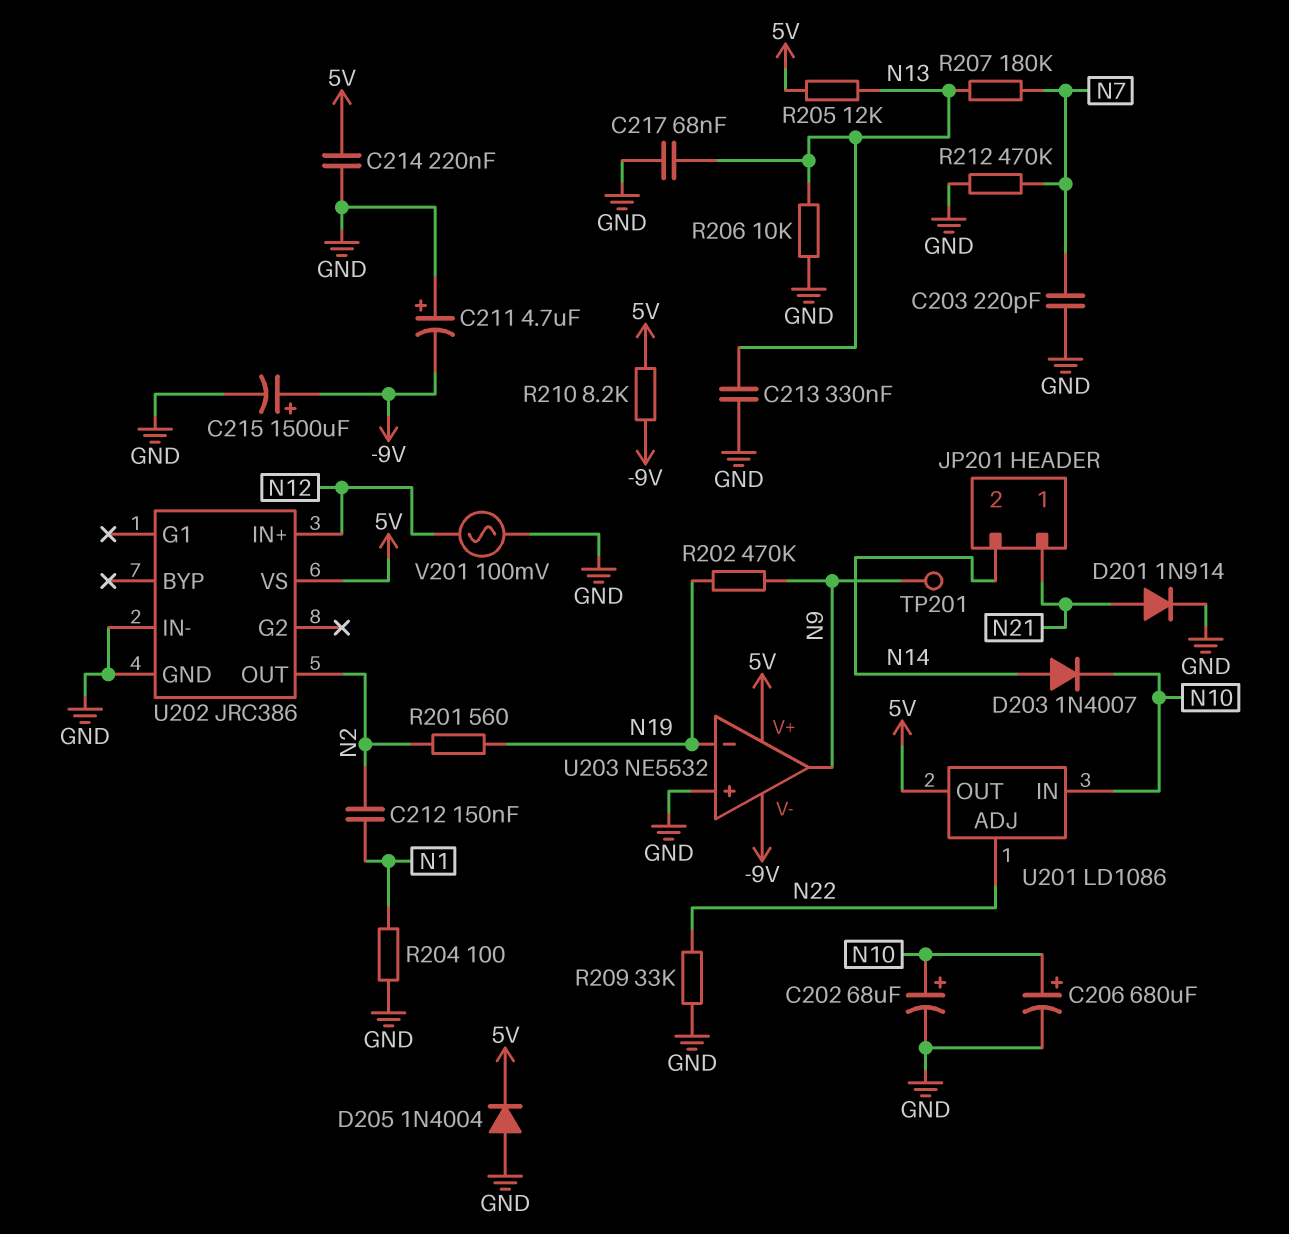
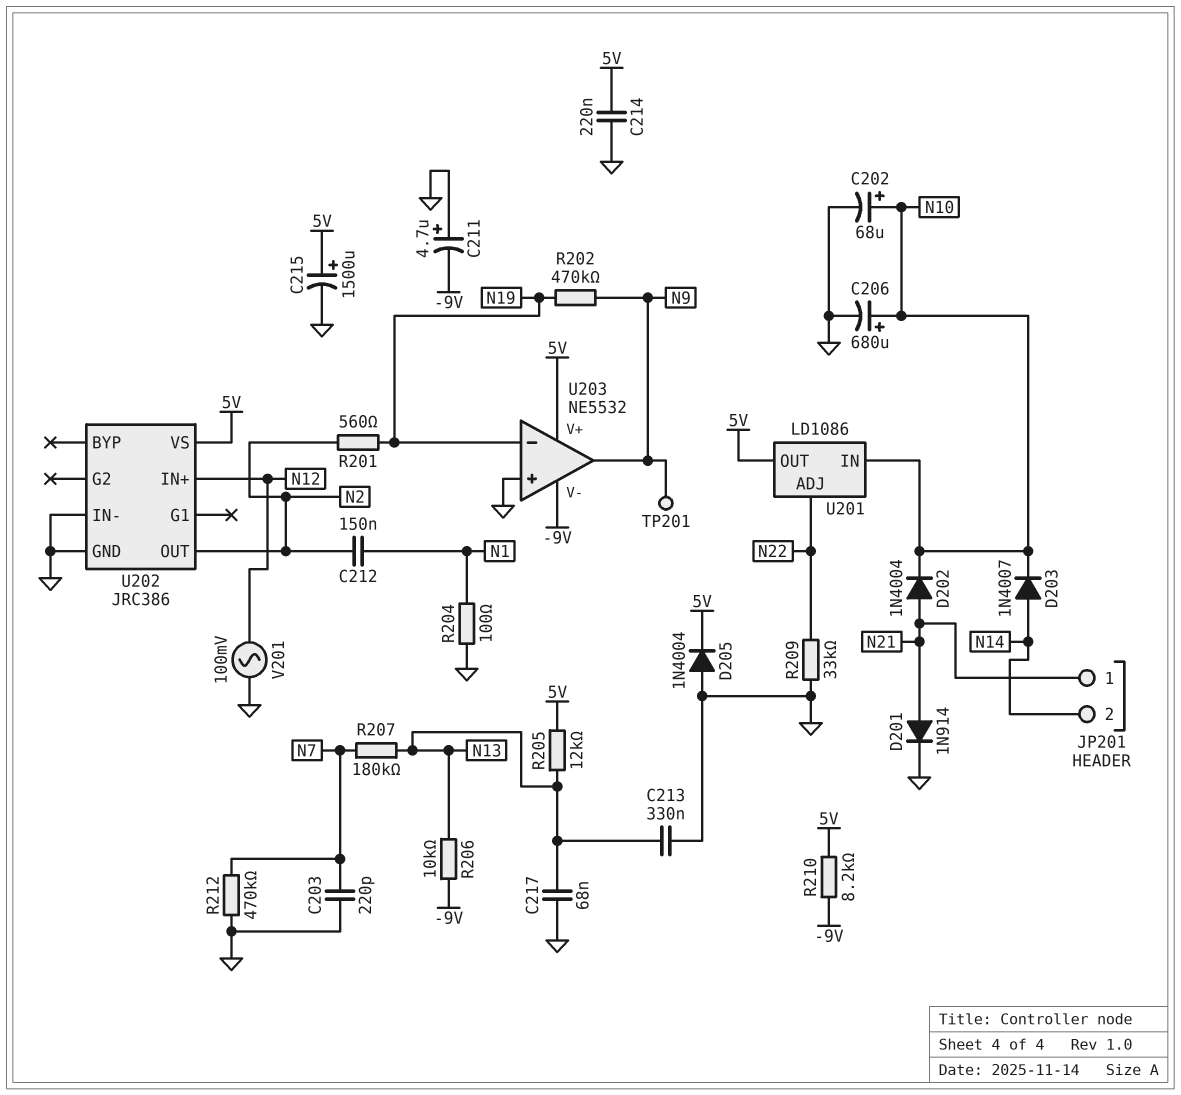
C215: 1500uF (plus -9V, minus GND) -> 1500uF (plus 5V, minus GND)
D202: none -> diode 1N4004 (A N21, K N10)
R206: 10k (GND, N13) -> 10k (-9V, N13)

